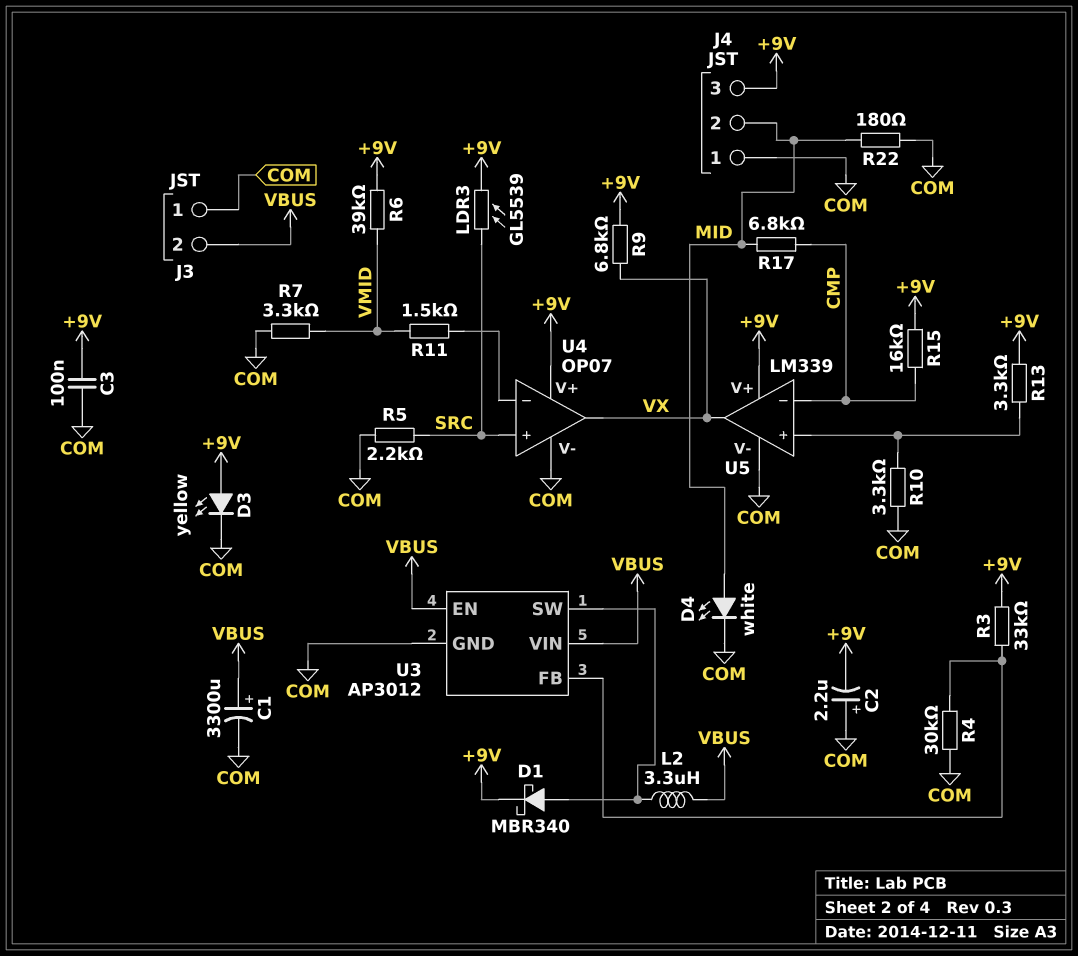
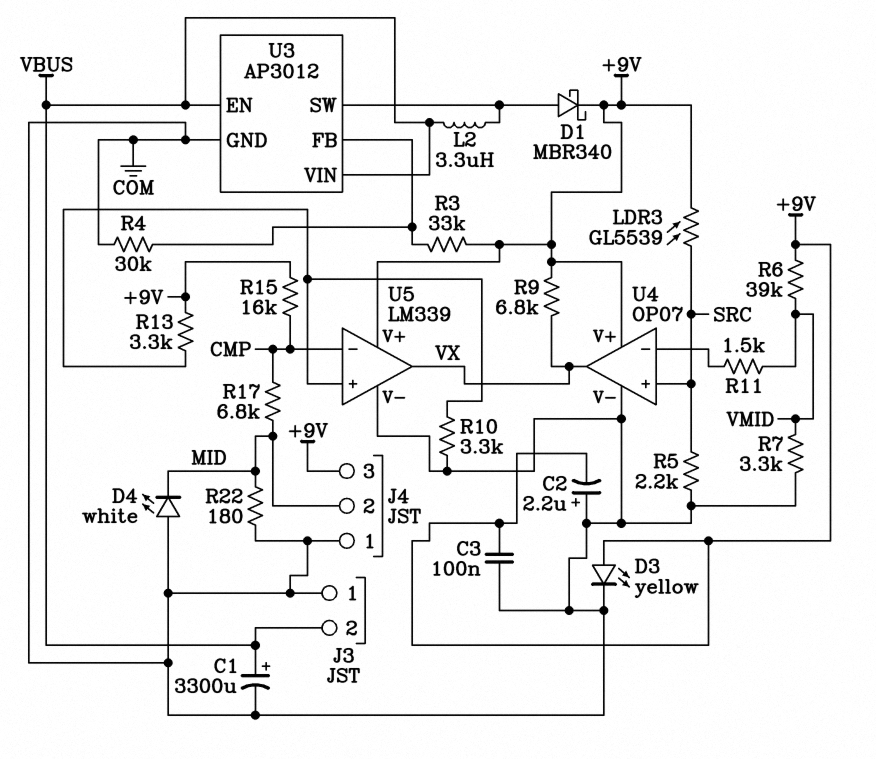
D4: LED white (A MID, K COM) -> LED white (A COM, K MID)

